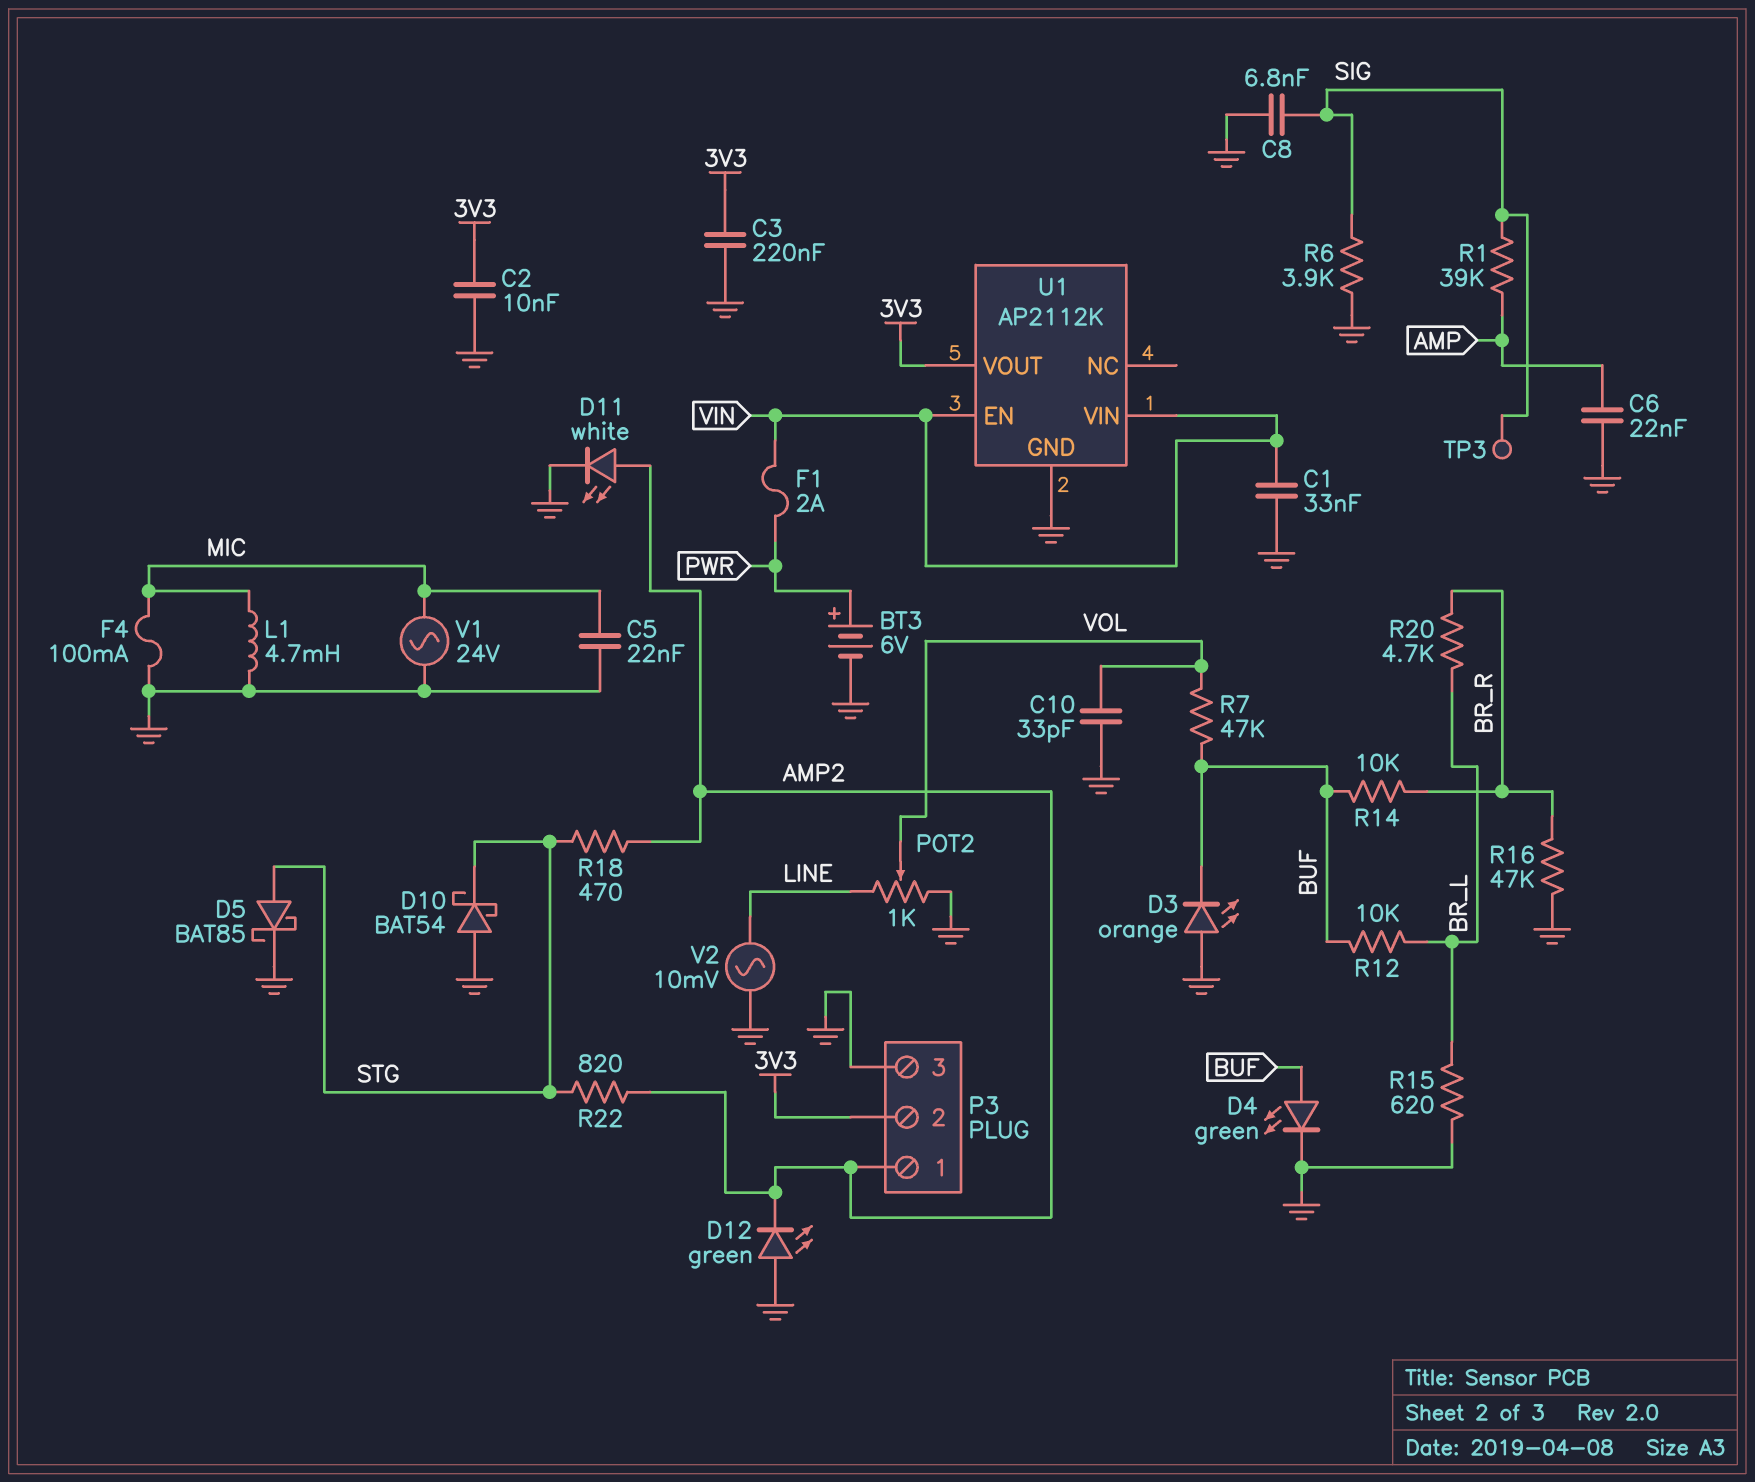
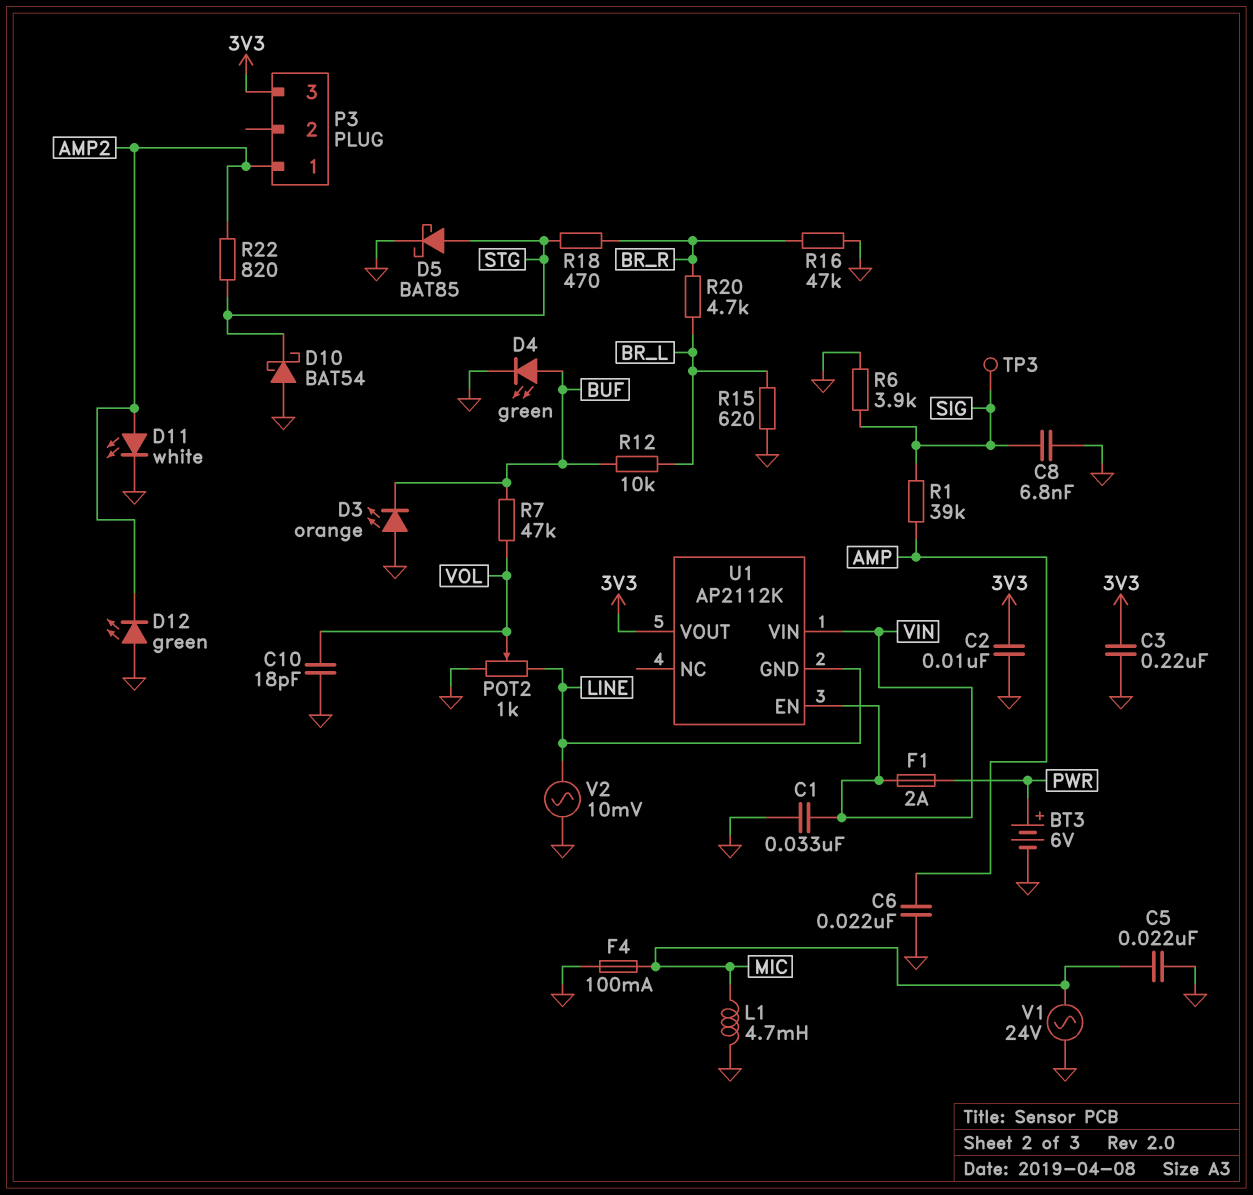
C10: 33pF (GND, VOL) -> 18pF (GND, VOL)
P3 pin 2: 3V3 -> none
P3 pin 3: GND -> 3V3
R14: 10k (BR_R, BUF) -> none
R18: 470 (AMP2, STG) -> 470 (BR_R, STG)
U1 pin GND: GND -> LINE

